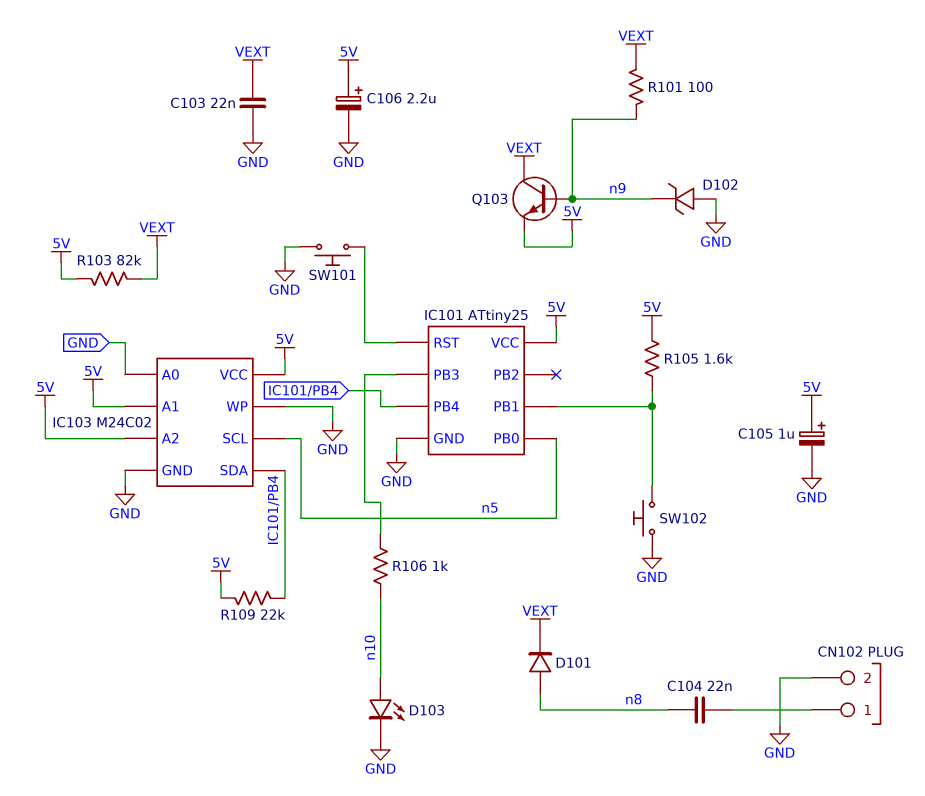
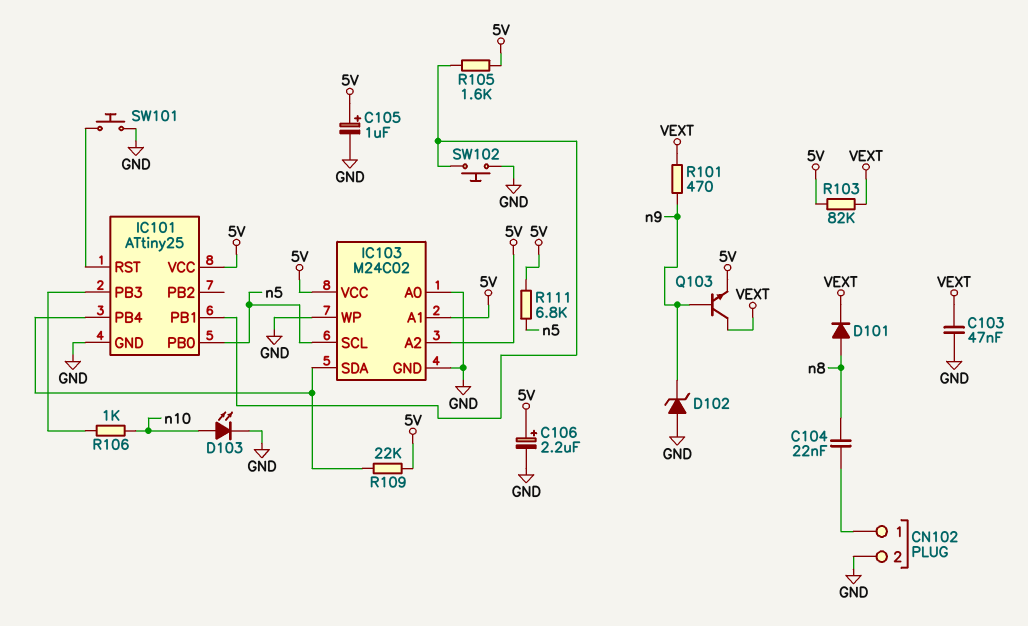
C103: 22nF (GND, VEXT) -> 47nF (GND, VEXT)
R101: 100 (VEXT, n9) -> 470 (VEXT, n9)
R111: none -> 6.8k (5V, n5)

